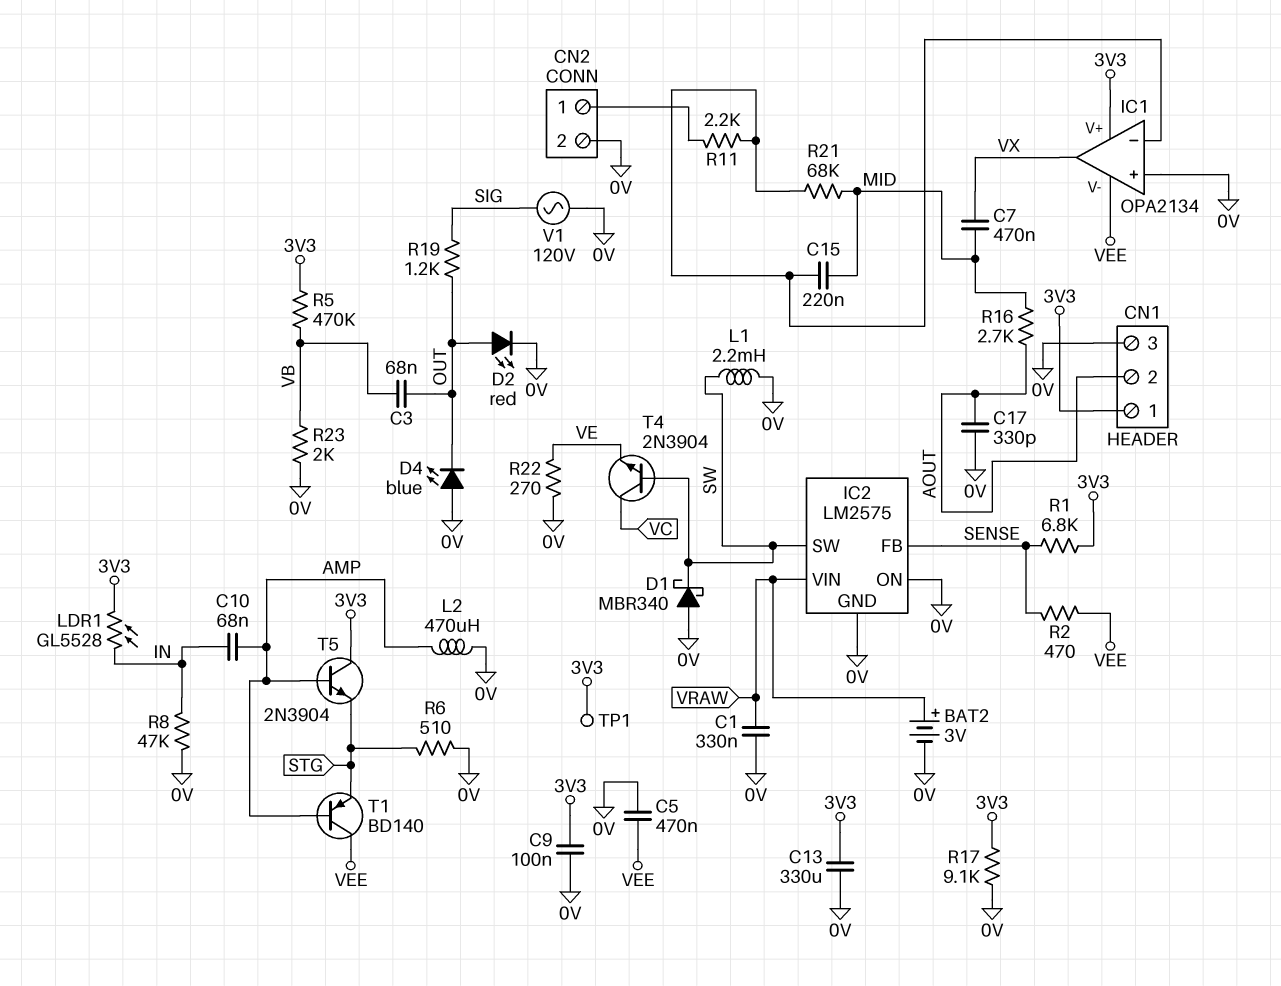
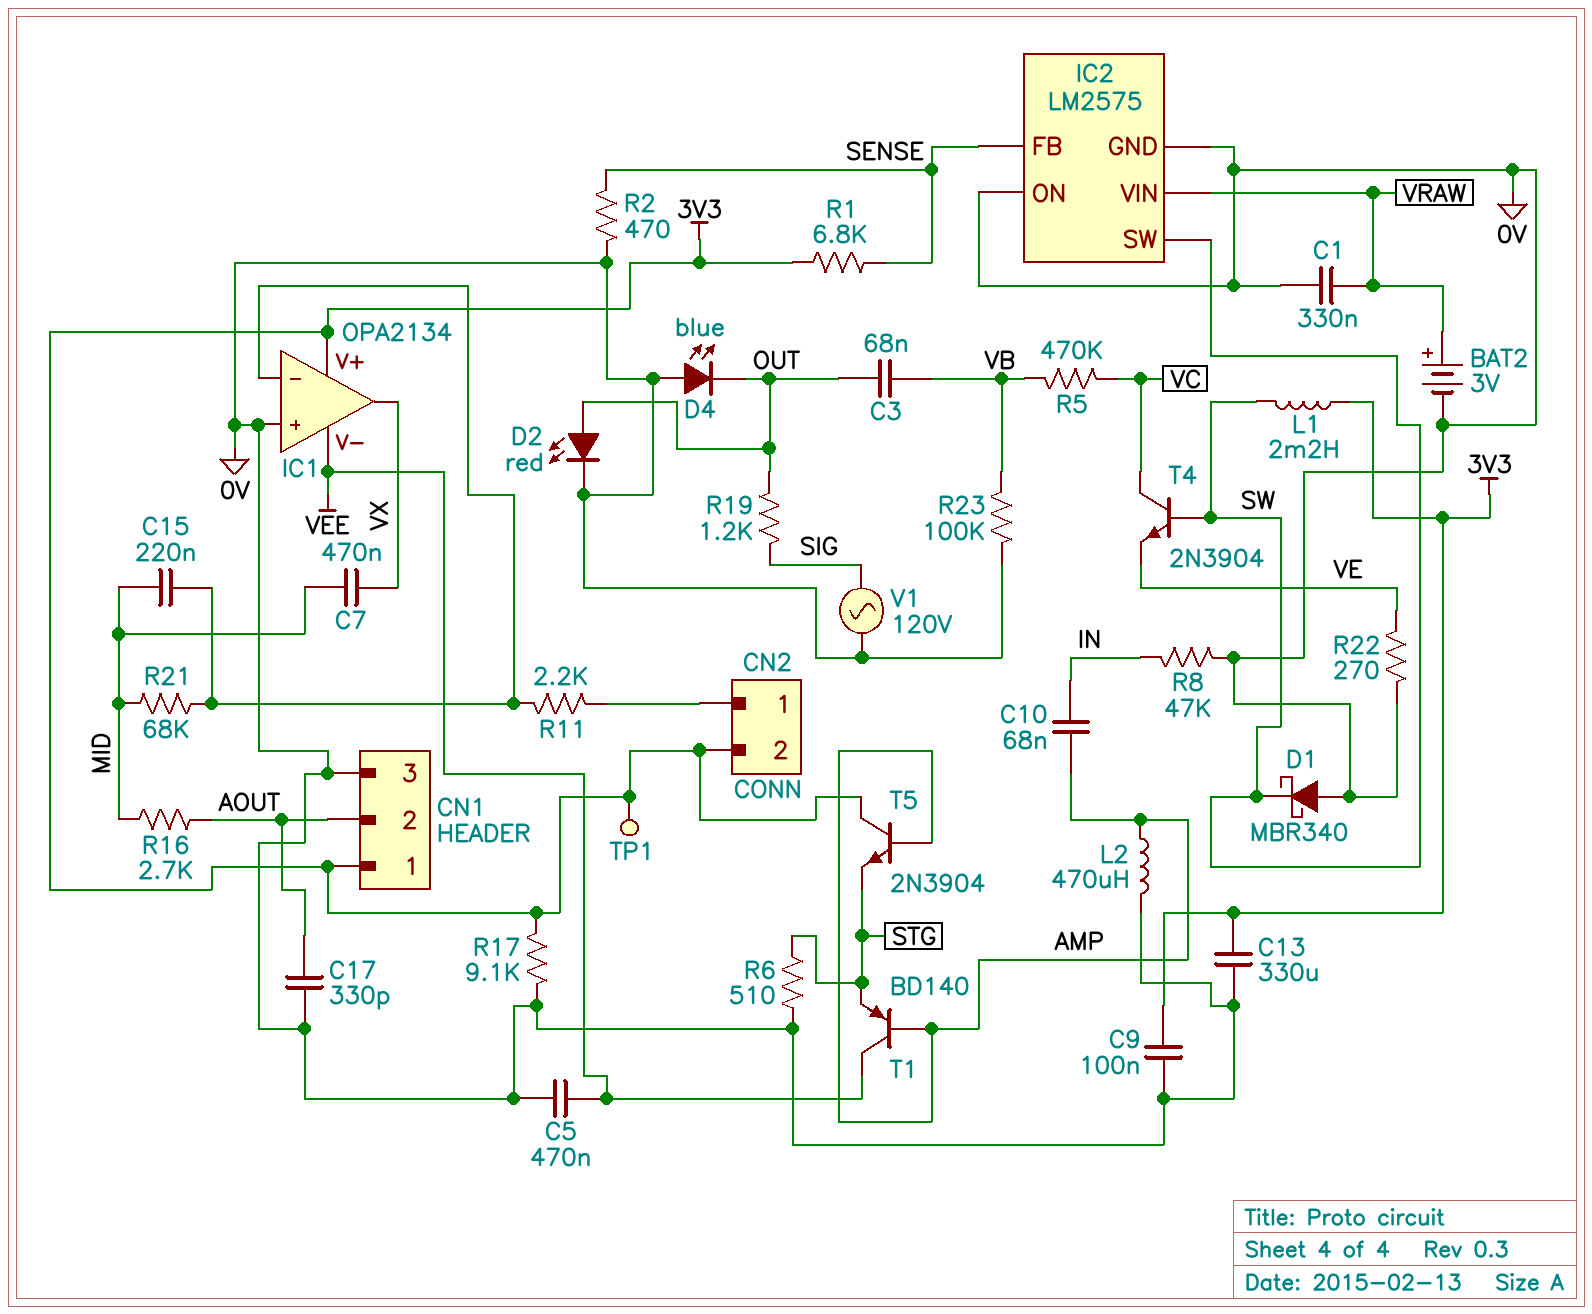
CN2 pin 2: 0V -> 3V3
L1: 2.2mH (0V, SW) -> 2.2mH (3V3, SW)
LDR1: GL5528 (3V3, IN) -> none
R2: 470 (SENSE, VEE) -> 470 (0V, SENSE)
R5: 470k (3V3, VB) -> 470k (VB, VC)
R23: 2k (0V, VB) -> 100k (0V, VB)

